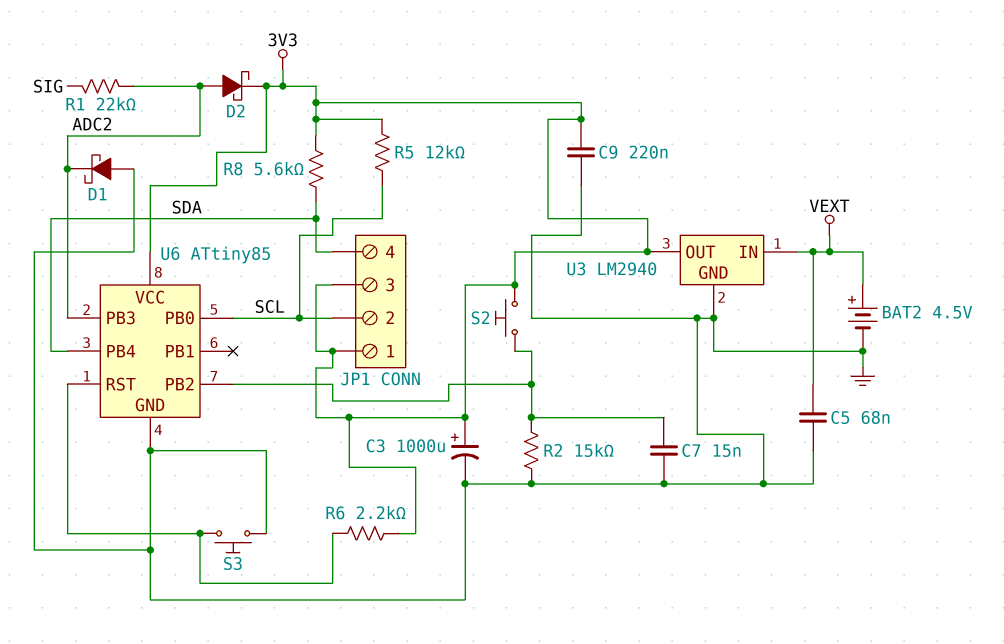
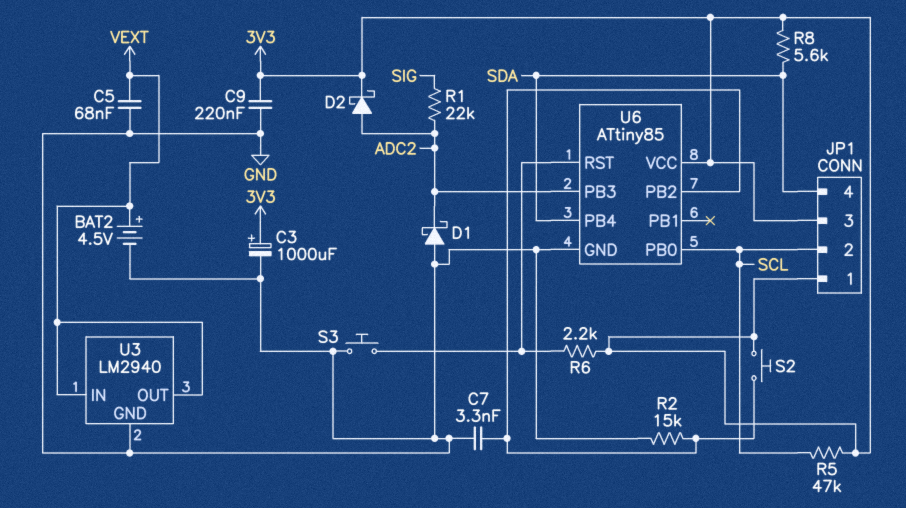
C7: 15nF (GND, U6/PB2) -> 3.3nF (GND, U6/PB2)
R5: 12k (3V3, SCL) -> 47k (3V3, SCL)
U3 pin OUT: 3V3 -> VEXT

